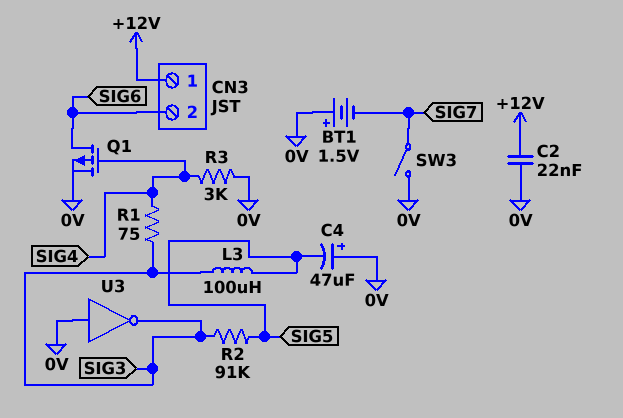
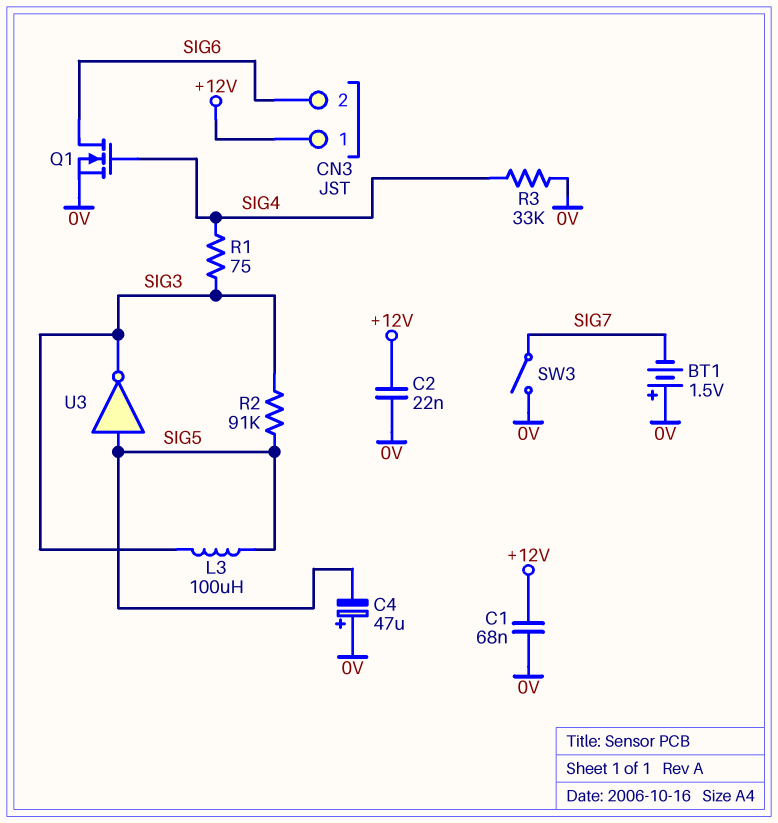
C1: none -> 68nF (+12V, 0V)
Q1: PMOS (G SIG4, D SIG6, S 0V) -> NMOS (G SIG4, D SIG6, S 0V)
R3: 3k (0V, SIG4) -> 33k (0V, SIG4)
U3: NOT (in 0V, out SIG3) -> NOT (in SIG5, out SIG3)

